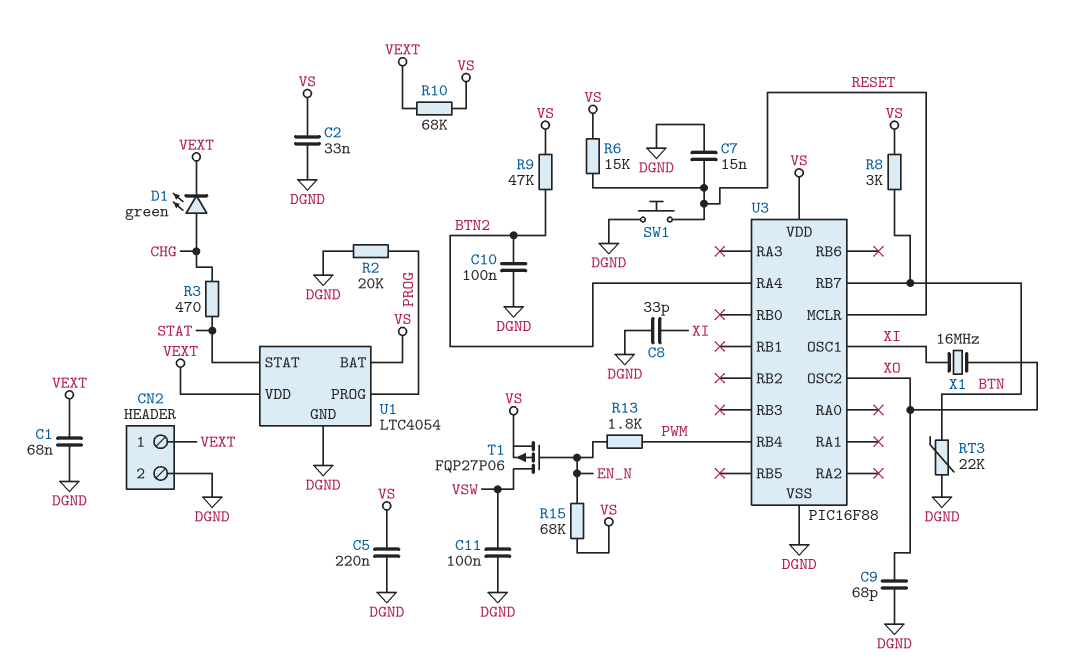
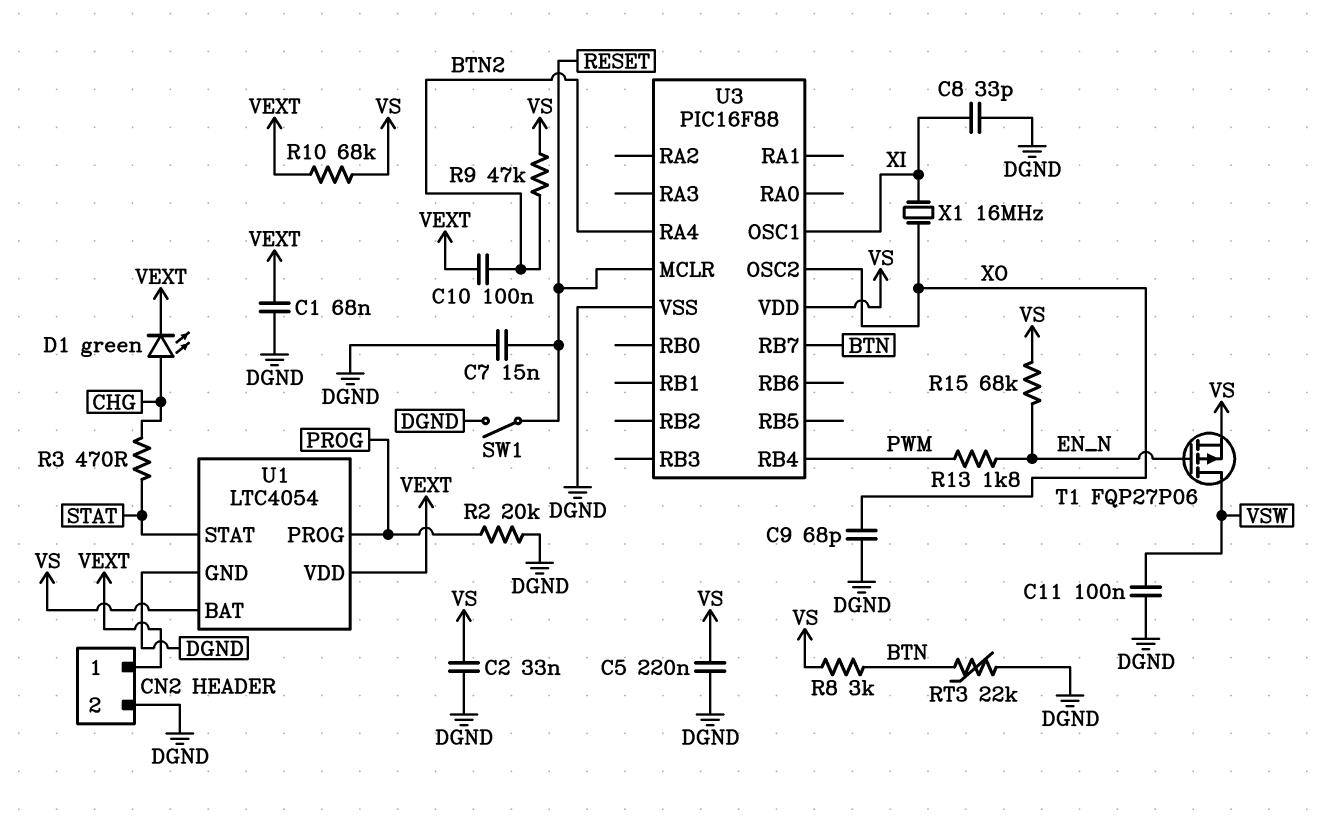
C10: 100nF (BTN2, DGND) -> 100nF (BTN2, VEXT)
R6: 15k (RESET, VS) -> none
SW1: button (DGND, RESET) -> switch (DGND, RESET)

